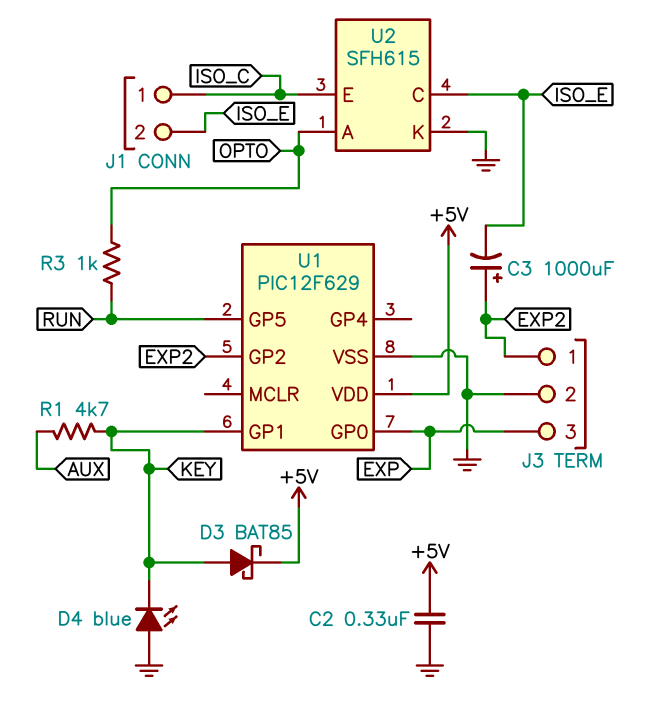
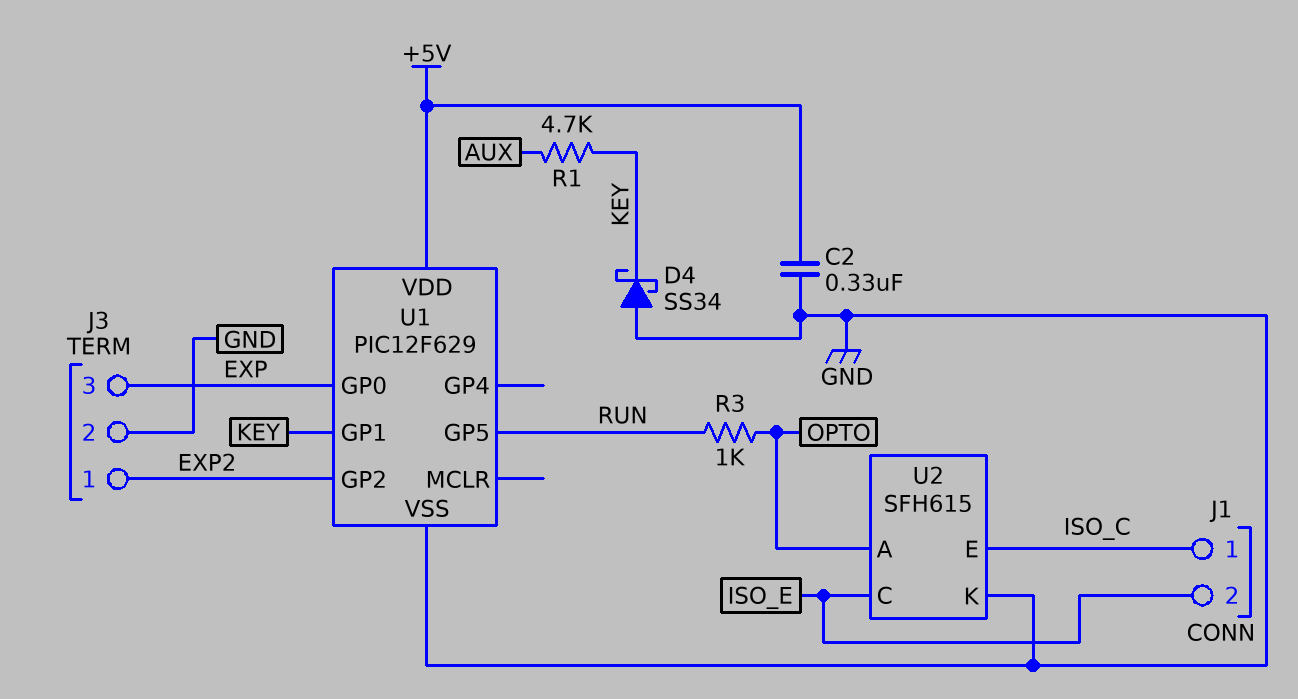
C3: 1000uF (plus EXP2, minus ISO_E) -> none
D3: schottky BAT85 (A KEY, K +5V) -> none
D4: LED blue (A GND, K KEY) -> schottky SS34 (A GND, K KEY)

